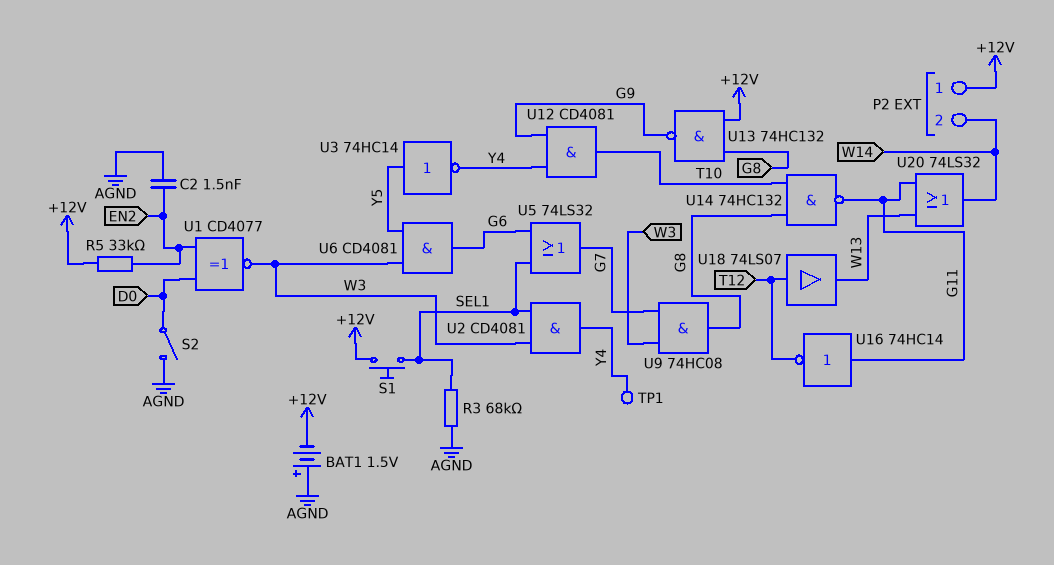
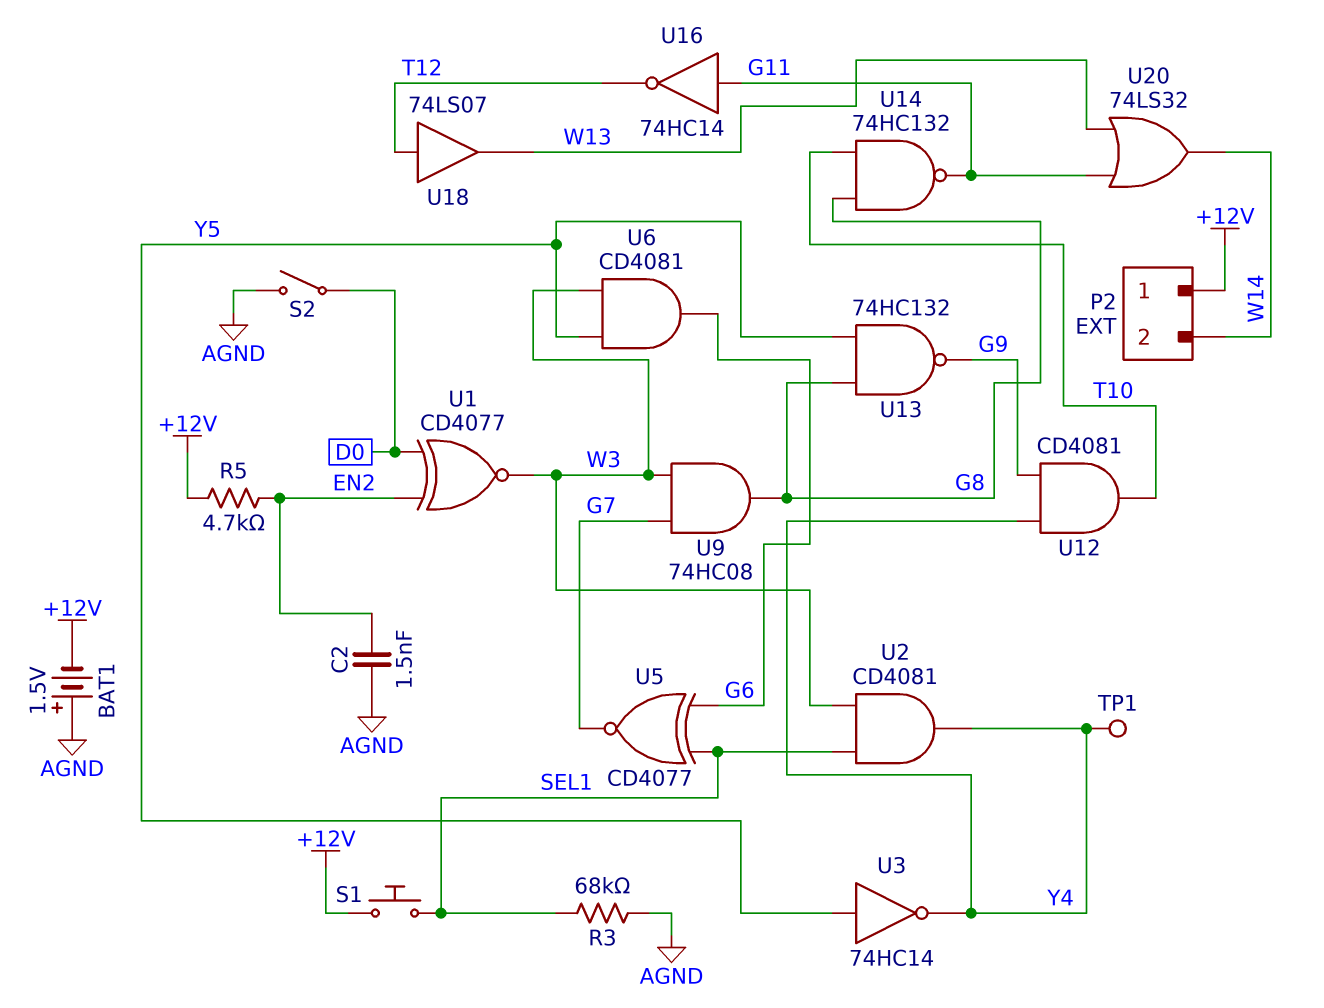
R5: 33k (+12V, EN2) -> 4.7k (+12V, EN2)
U5: OR 74LS32 (in G6, in SEL1, out G7) -> XNOR CD4077 (in G6, in SEL1, out G7)
U13: NAND 74HC132 (in +12V, in G8, out G9) -> NAND 74HC132 (in G8, in Y5, out G9)

